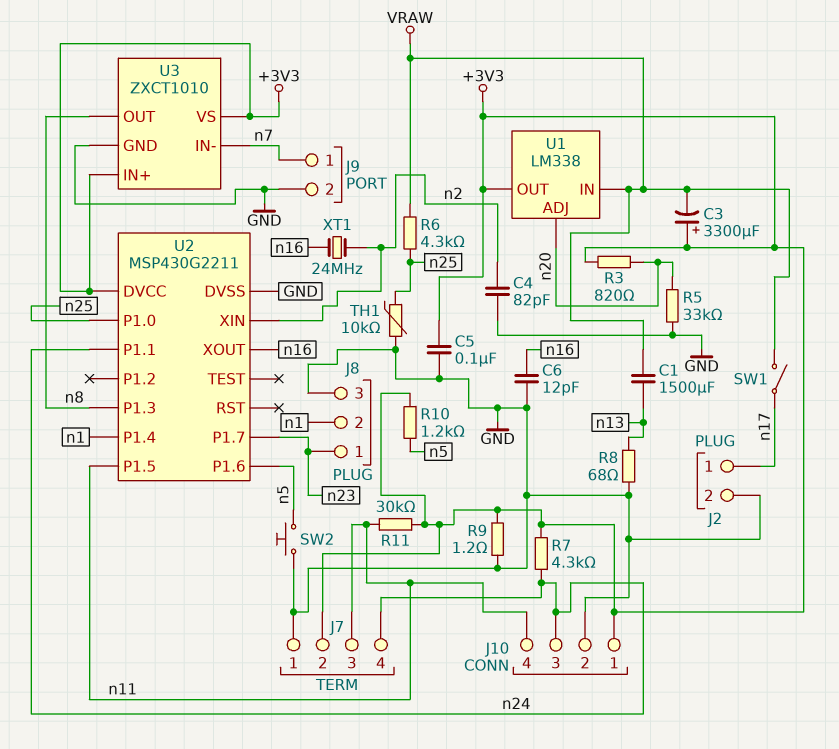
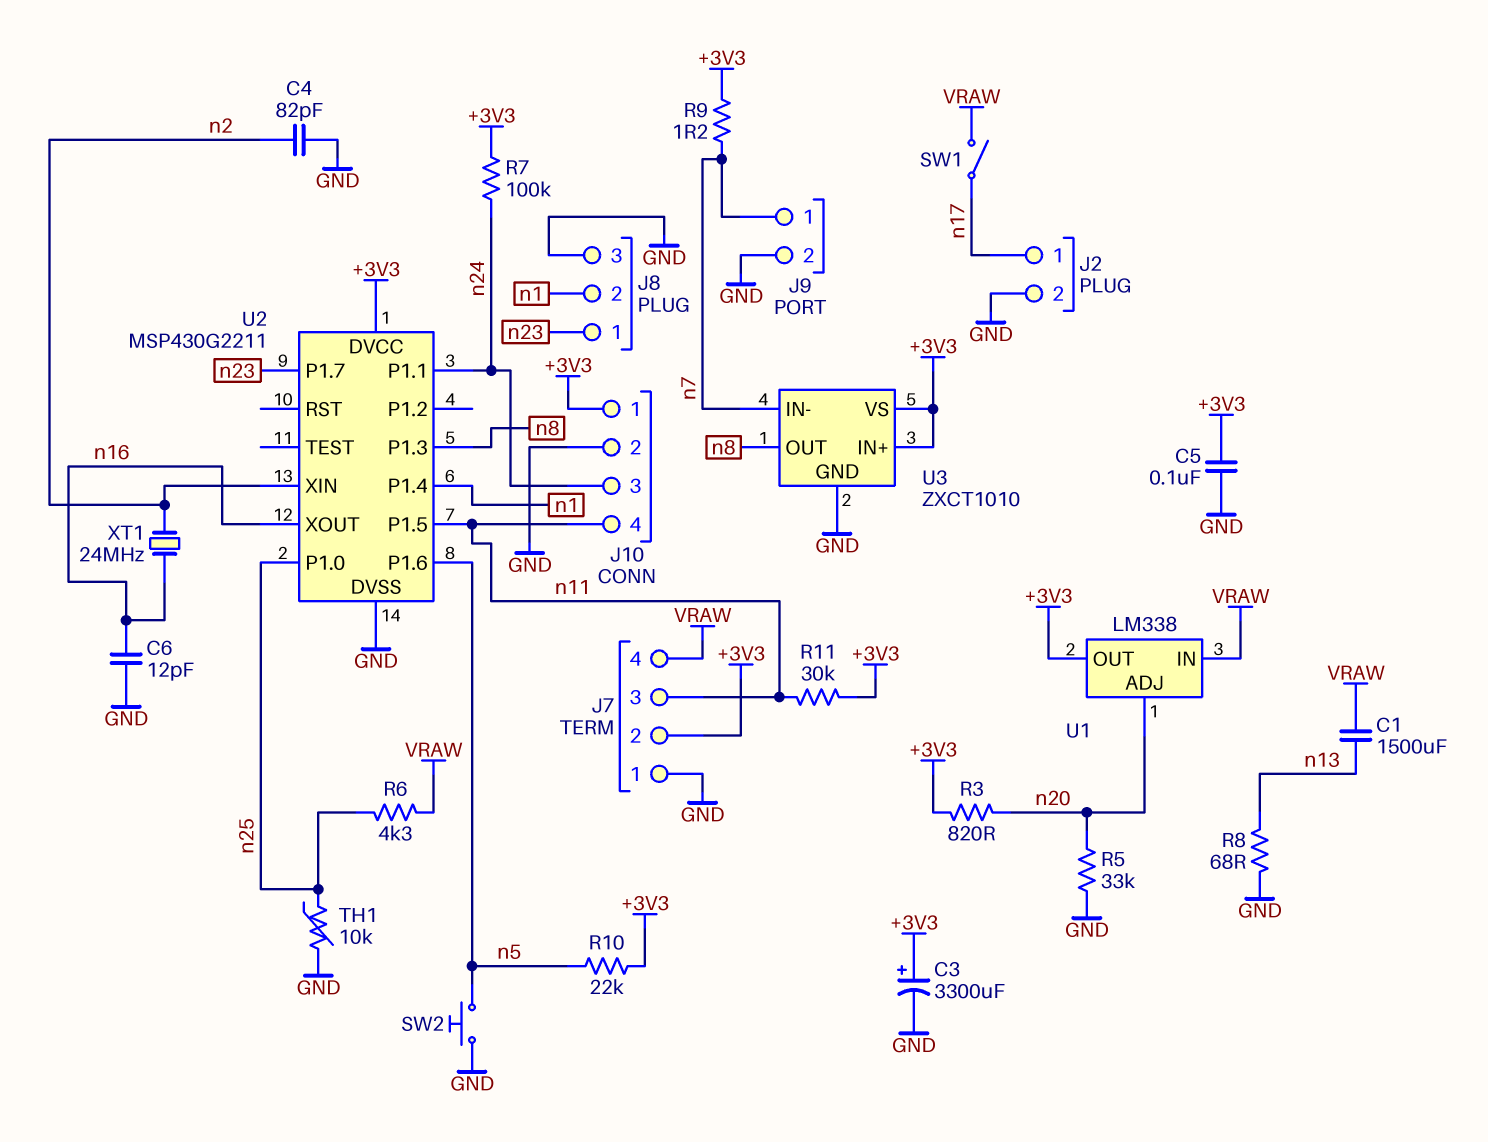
C3: 3300uF (plus +3V3, minus VRAW) -> 3300uF (plus +3V3, minus GND)
J7 pin 4: n24 -> VRAW
R7: 4.3k (+3V3, n24) -> 100k (+3V3, n24)
R9: 1.2 (+3V3, GND) -> 1.2 (+3V3, n7)
R10: 1.2k (+3V3, n5) -> 22k (+3V3, n5)

